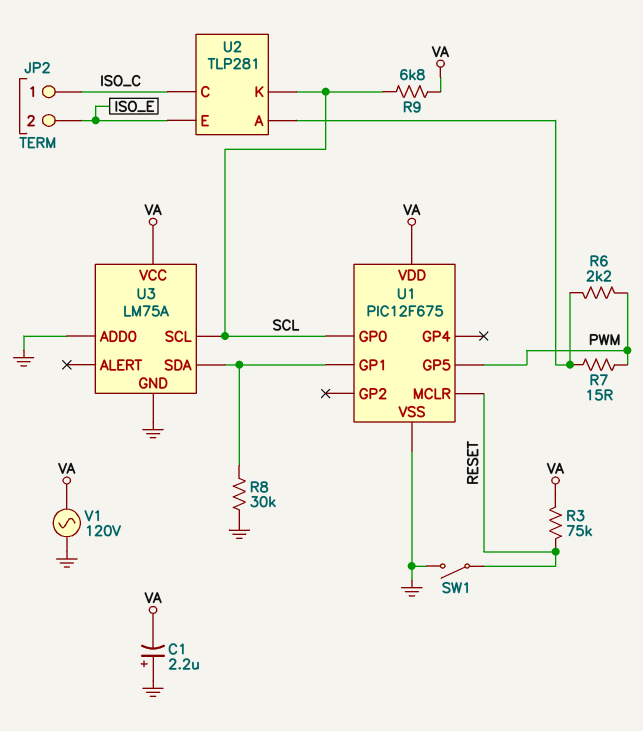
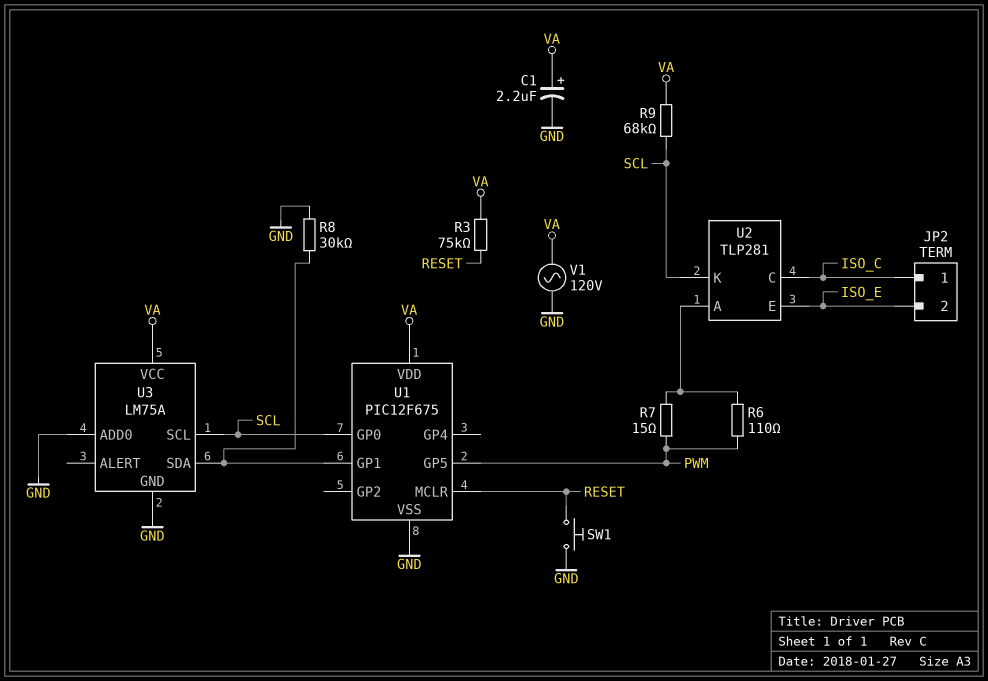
C1: 2.2uF (plus GND, minus VA) -> 2.2uF (plus VA, minus GND)
R6: 2.2k (PWM, U2/A) -> 110 (PWM, U2/A)
R9: 6.8k (SCL, VA) -> 68k (SCL, VA)
SW1: switch (GND, RESET) -> button (GND, RESET)

